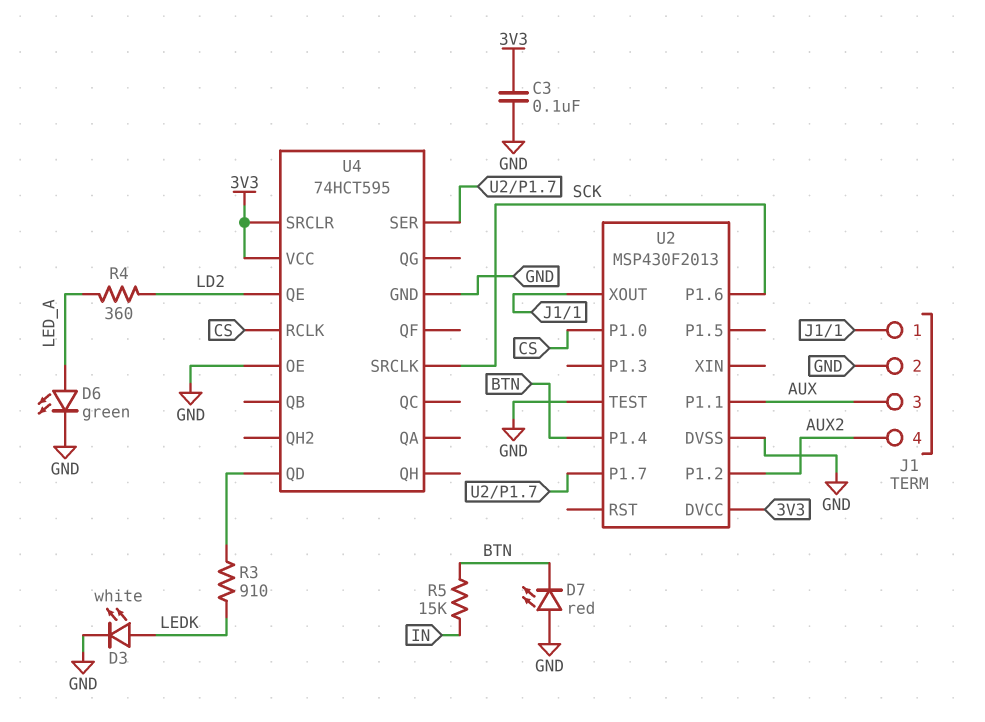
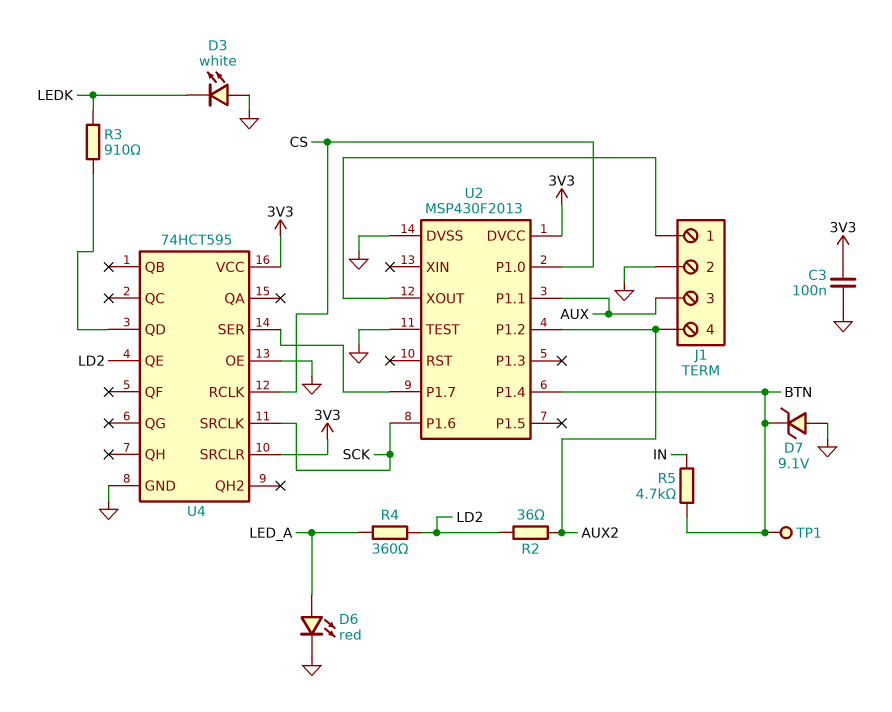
D3: LED white (A LEDK, K GND) -> LED white (A GND, K LEDK)
D6: LED green (A LED_A, K GND) -> LED red (A LED_A, K GND)
D7: LED red (A GND, K BTN) -> zener 9.1V (A GND, K BTN)
R2: none -> 36 (AUX2, LD2)
R5: 15k (BTN, IN) -> 4.7k (BTN, IN)
TP1: none -> test point (BTN)

